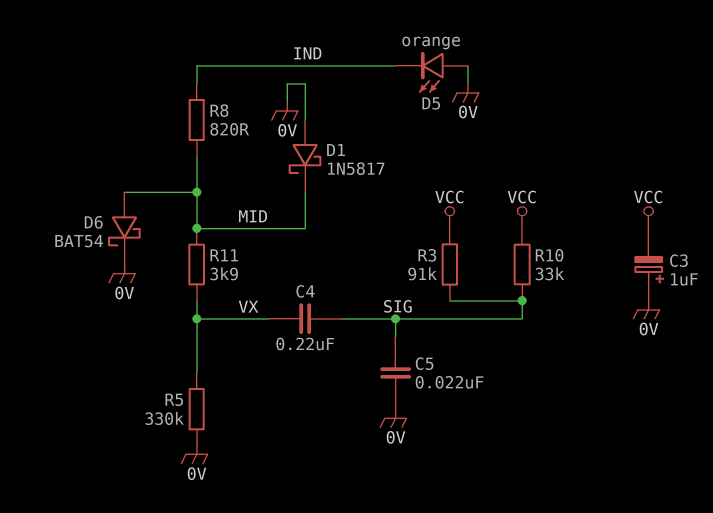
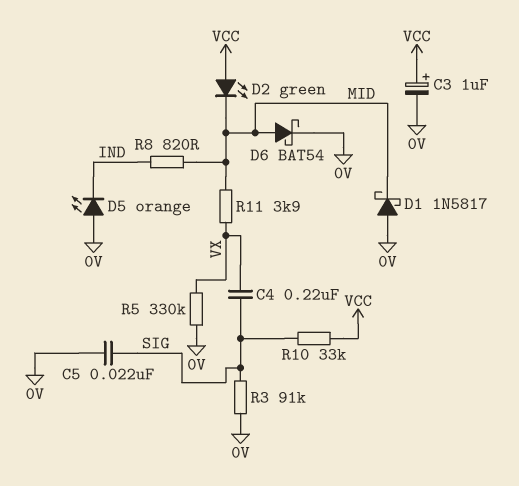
C3: 1uF (plus 0V, minus VCC) -> 1uF (plus VCC, minus 0V)
D2: none -> LED green (A VCC, K MID)
R3: 91k (SIG, VCC) -> 91k (0V, SIG)

